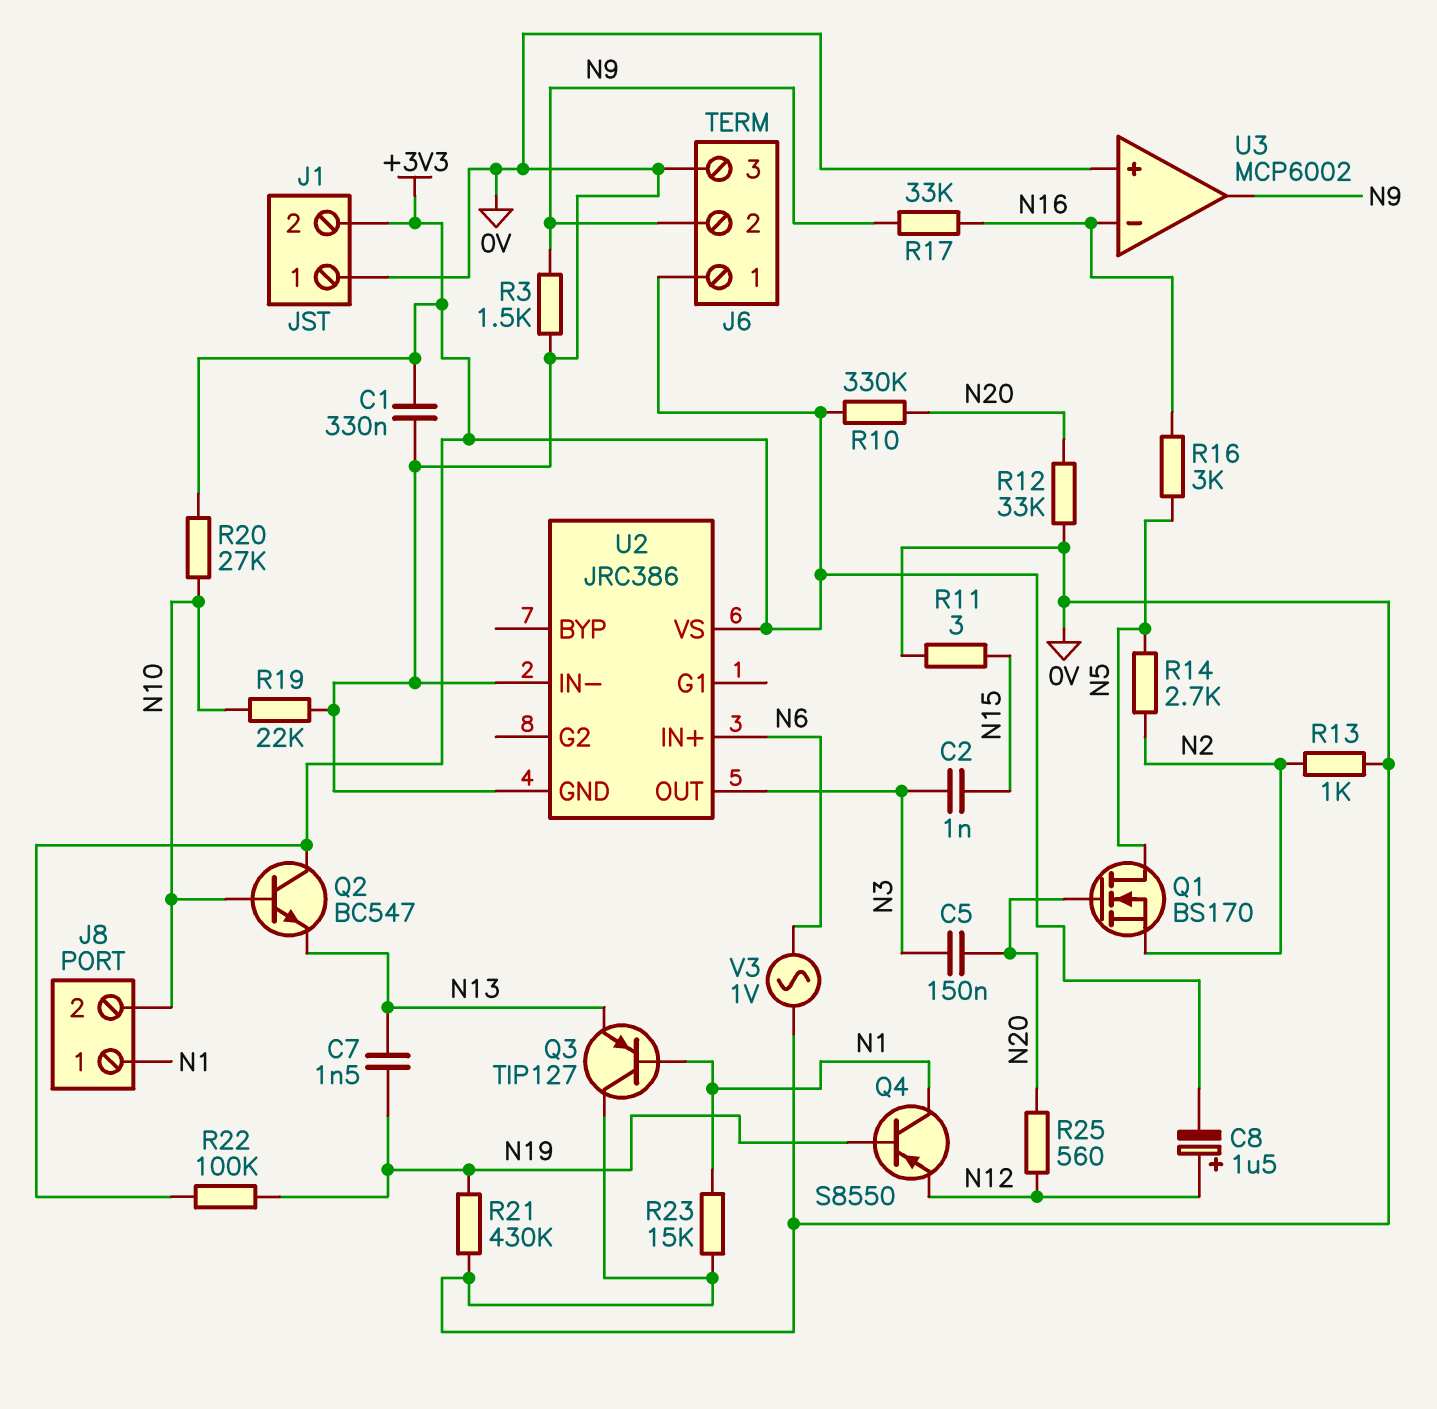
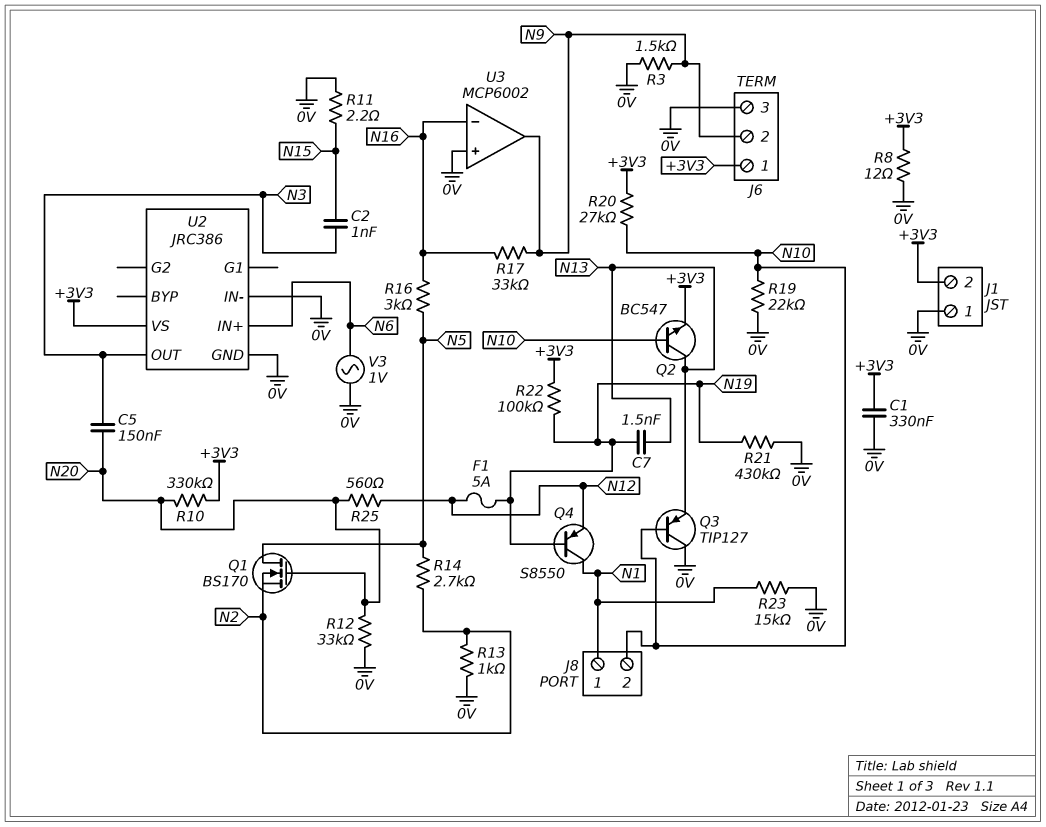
C8: 1.5uF (plus N12, minus +3V3) -> none
F1: none -> 5A (N12, N19)
Q2: NPN BC547 (B N10, C +3V3, E N13) -> NPN BC547 (B N10, C N13, E +3V3)
Q3: PNP TIP127 (B N1, C 0V, E N13) -> PNP TIP127 (B N10, C 0V, E N13)
R8: none -> 12 (+3V3, 0V)
R11: 3 (0V, N15) -> 2.2 (0V, N15)

